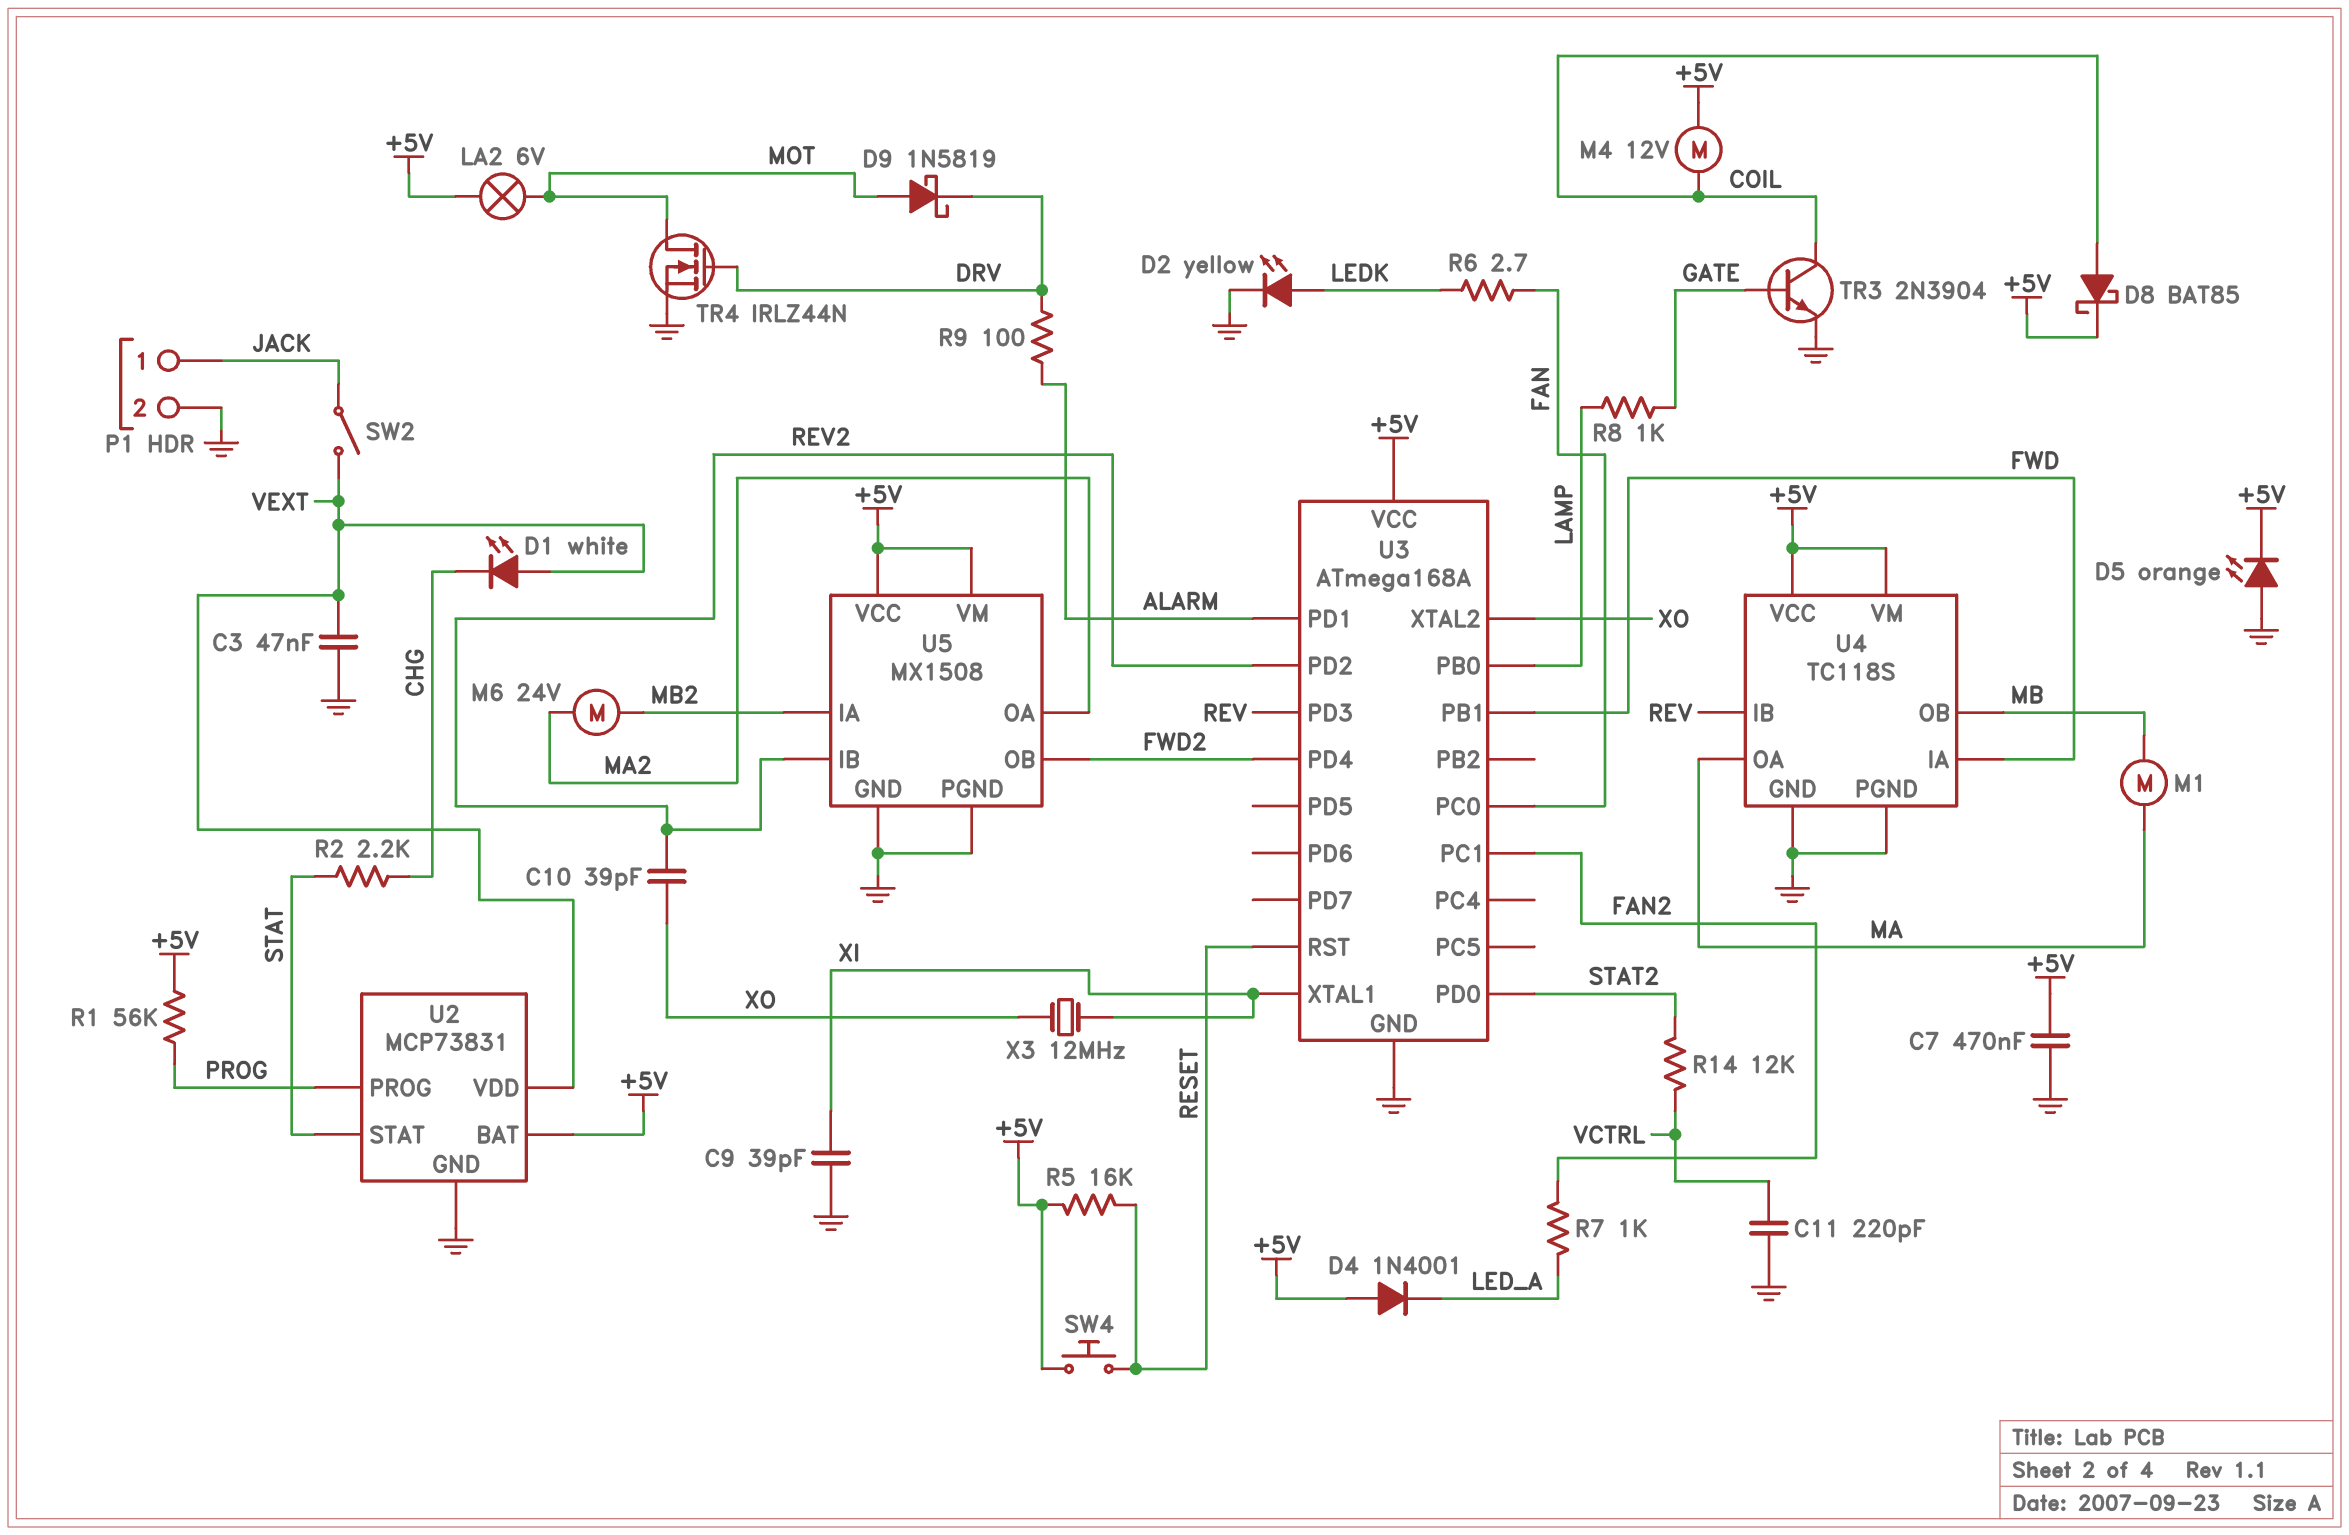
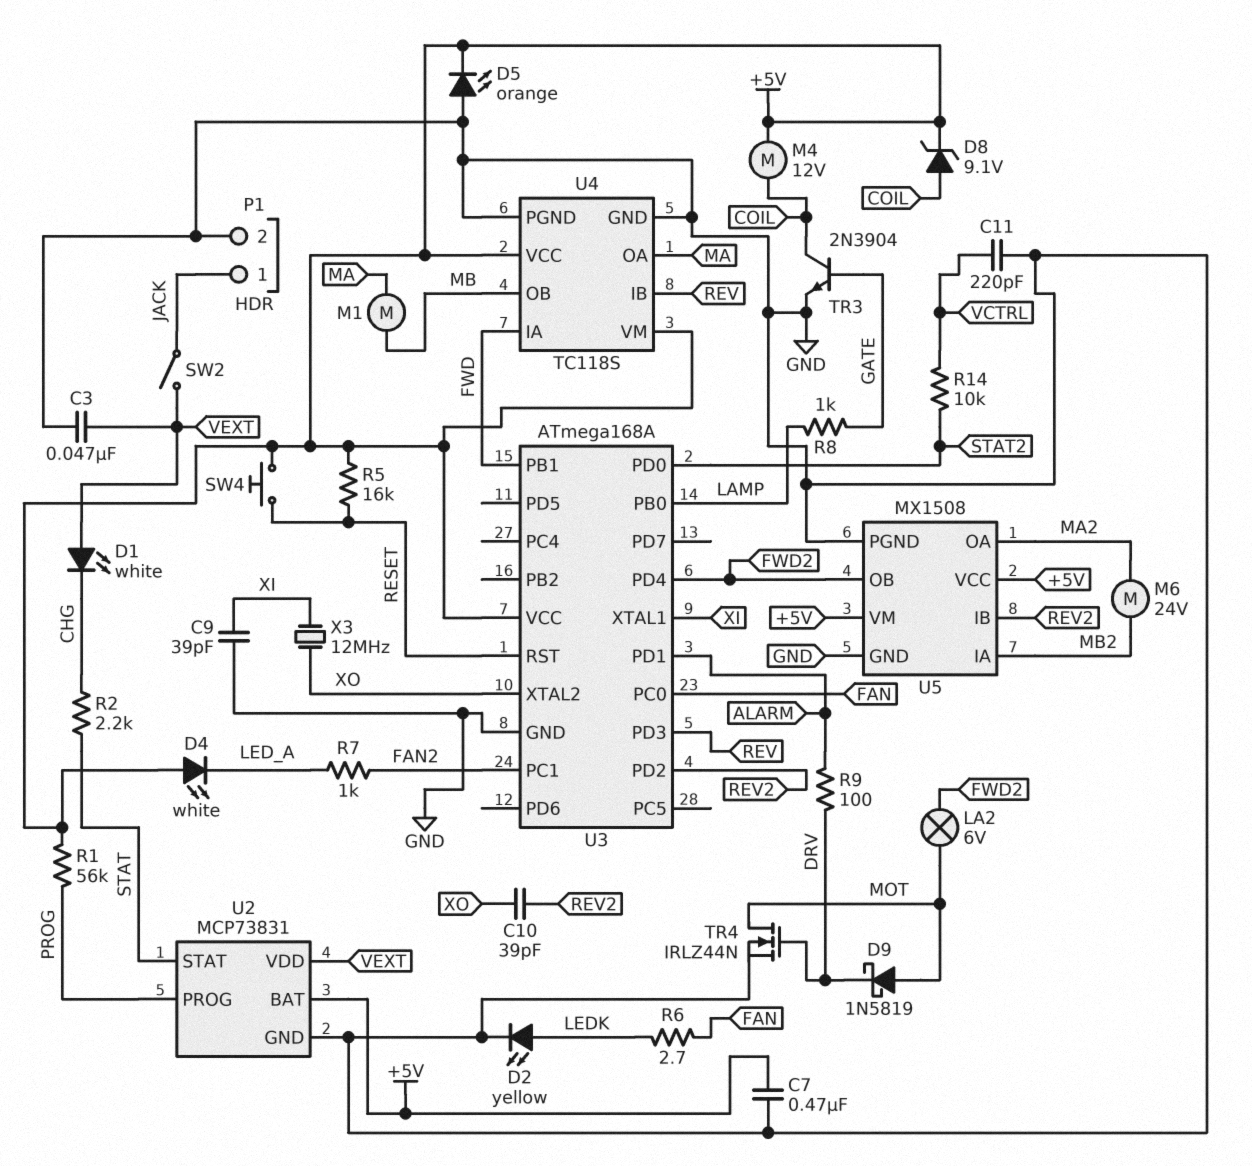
D4: diode 1N4001 (A +5V, K LED_A) -> LED white (A +5V, K LED_A)
D8: schottky BAT85 (A COIL, K +5V) -> zener 9.1V (A COIL, K +5V)
LA2: lamp 6V (+5V, MOT) -> lamp 6V (FWD2, MOT)
R14: 12k (STAT2, VCTRL) -> 10k (STAT2, VCTRL)

